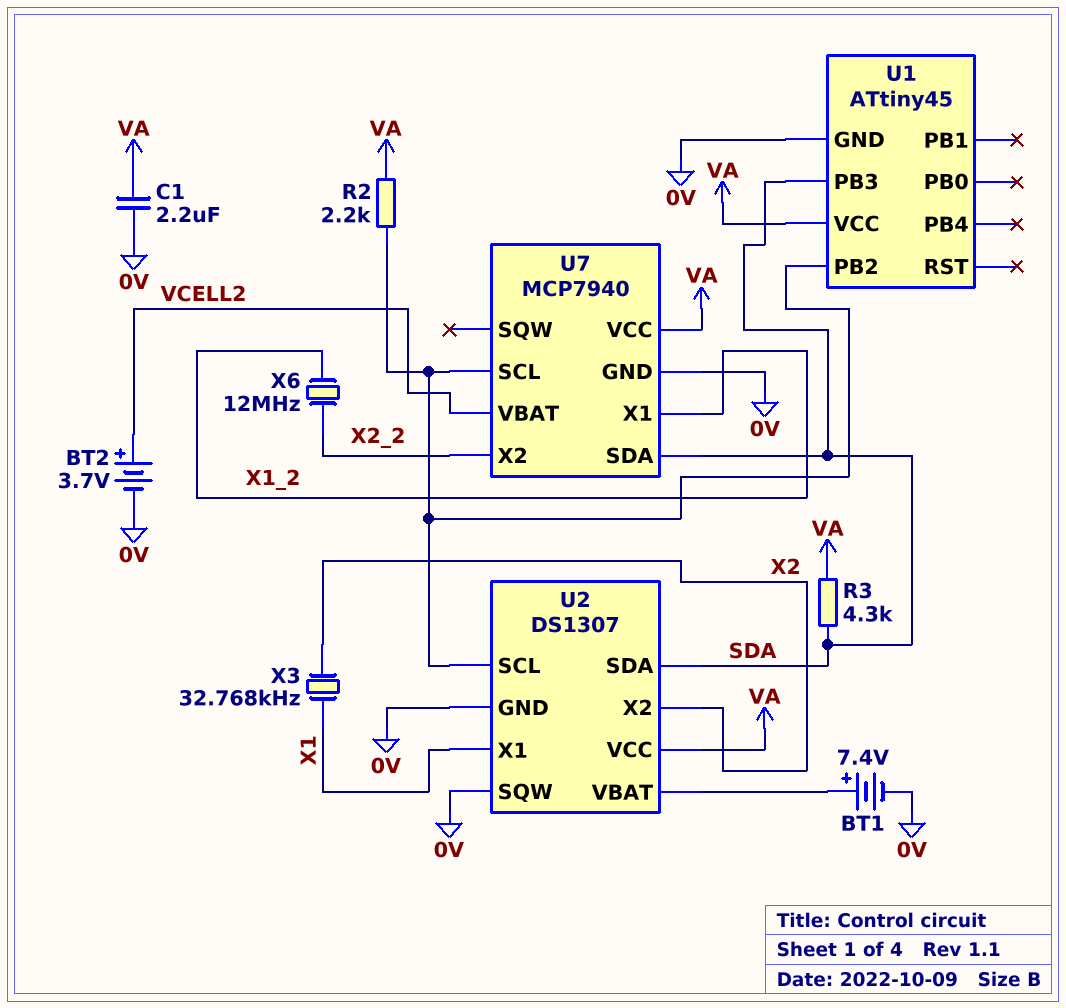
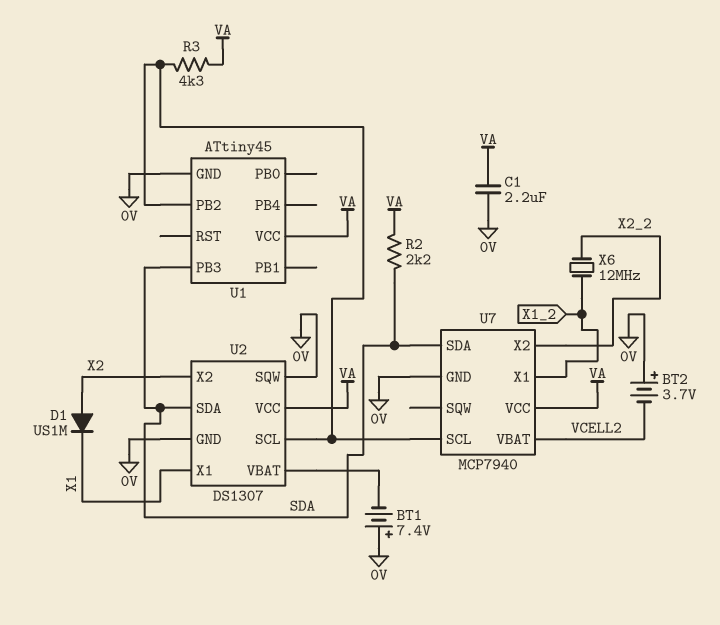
BT1: 7.4V (plus U2/VBAT, minus 0V) -> 7.4V (plus 0V, minus U2/VBAT)
BT2: 3.7V (plus VCELL2, minus 0V) -> 3.7V (plus 0V, minus VCELL2)
D1: none -> diode US1M (A X2, K X1)
R2: 2.2k (U1/PB2, VA) -> 2.2k (SDA, VA)
R3: 4.3k (SDA, VA) -> 4.3k (U1/PB2, VA)
X3: 32.768kHz (X1, X2) -> none

